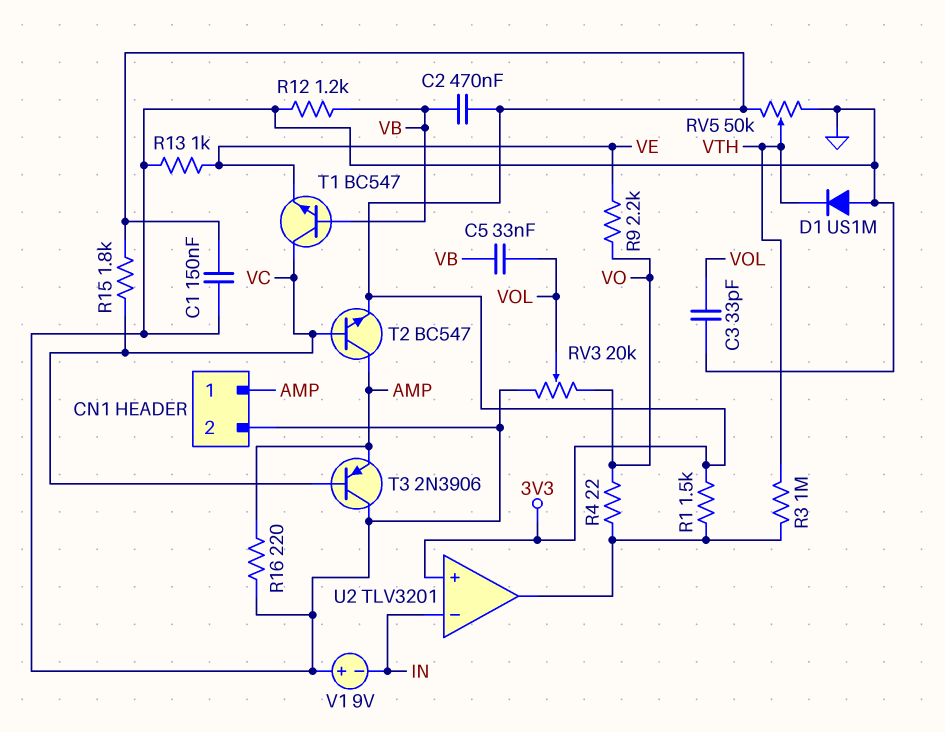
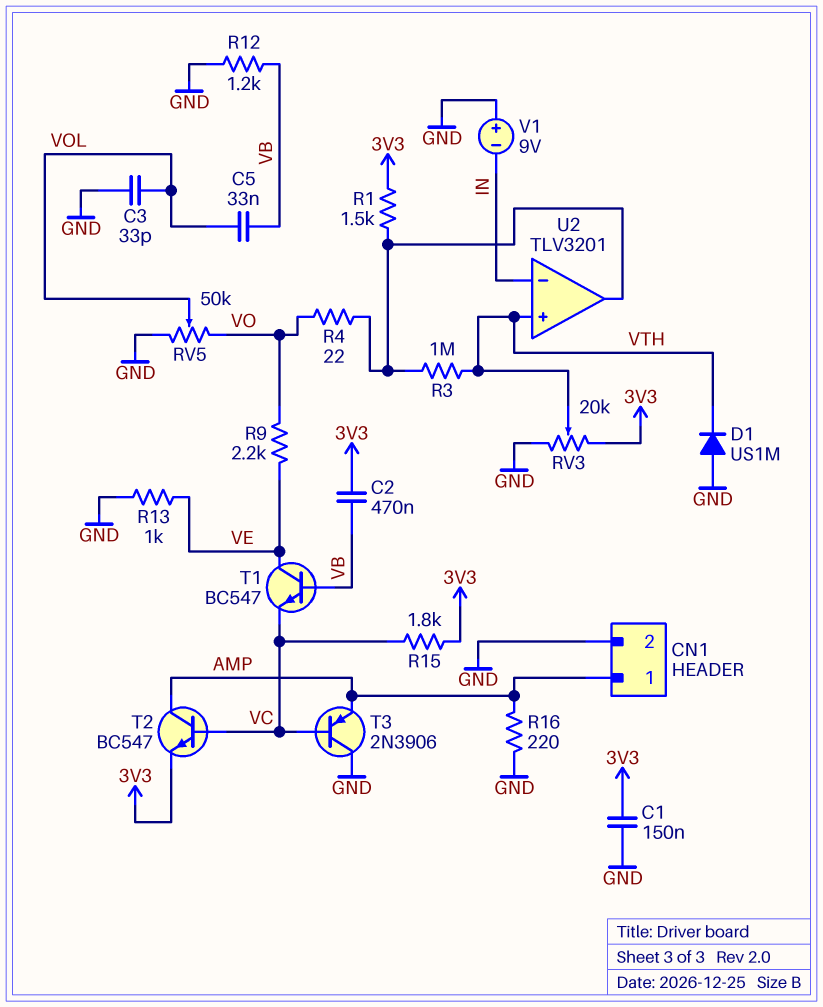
RV3: 20k (GND, VO, wiper VOL) -> 20k (3V3, GND, wiper VTH)
RV5: 50k (3V3, GND, wiper VTH) -> 50k (GND, VO, wiper VOL)
T1: NPN BC547 (B VB, C VC, E VE) -> NPN BC547 (B VB, C VE, E VC)
U2 pin in+: 3V3 -> VTH

